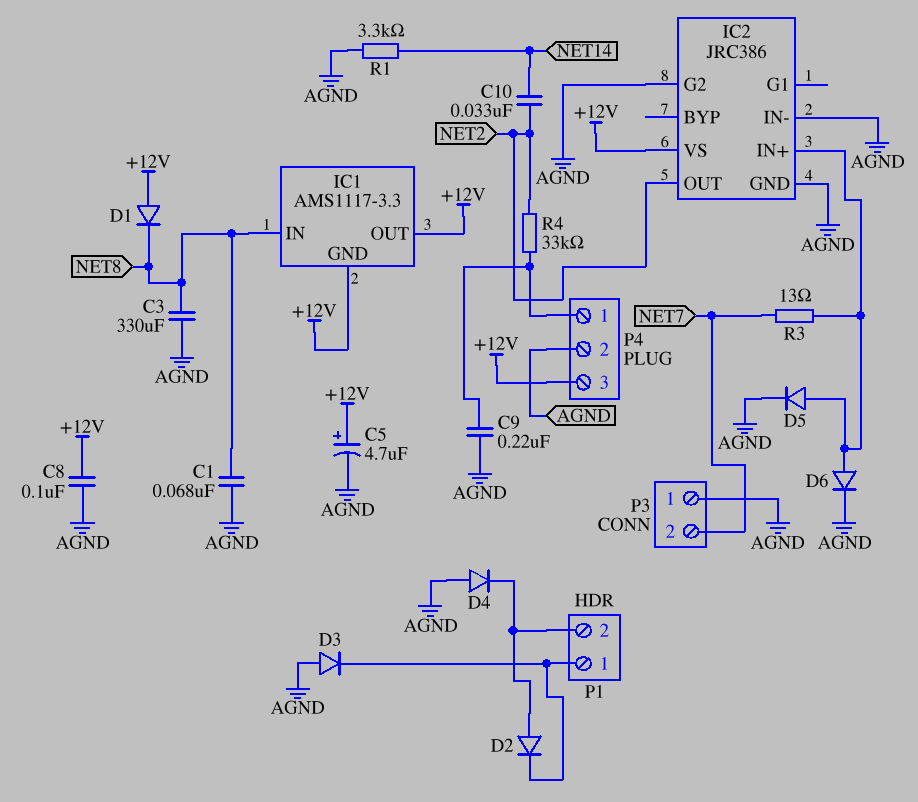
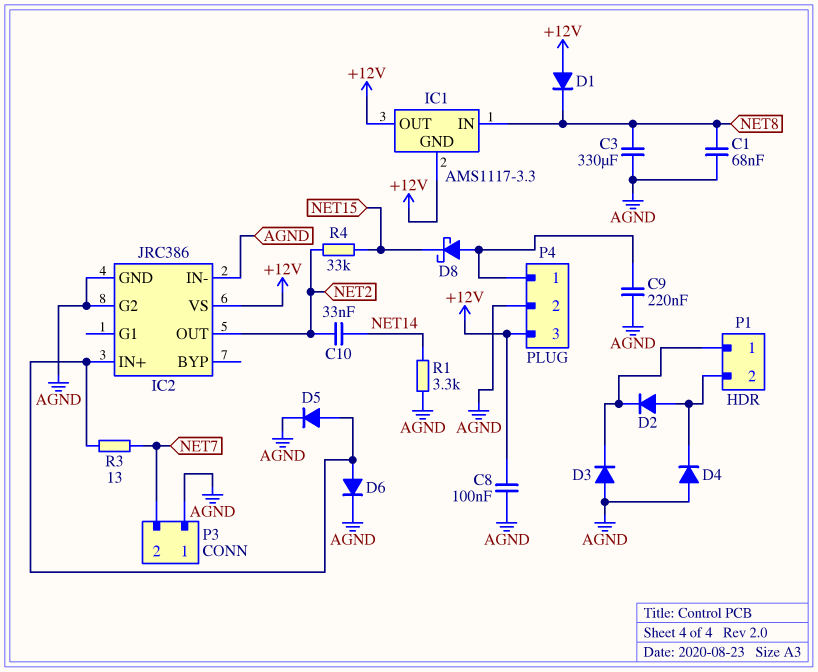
C5: 4.7uF (plus +12V, minus AGND) -> none
D8: none -> schottky (A P4/1, K NET15)
R4: 33k (NET2, P4/1) -> 33k (NET2, NET15)

